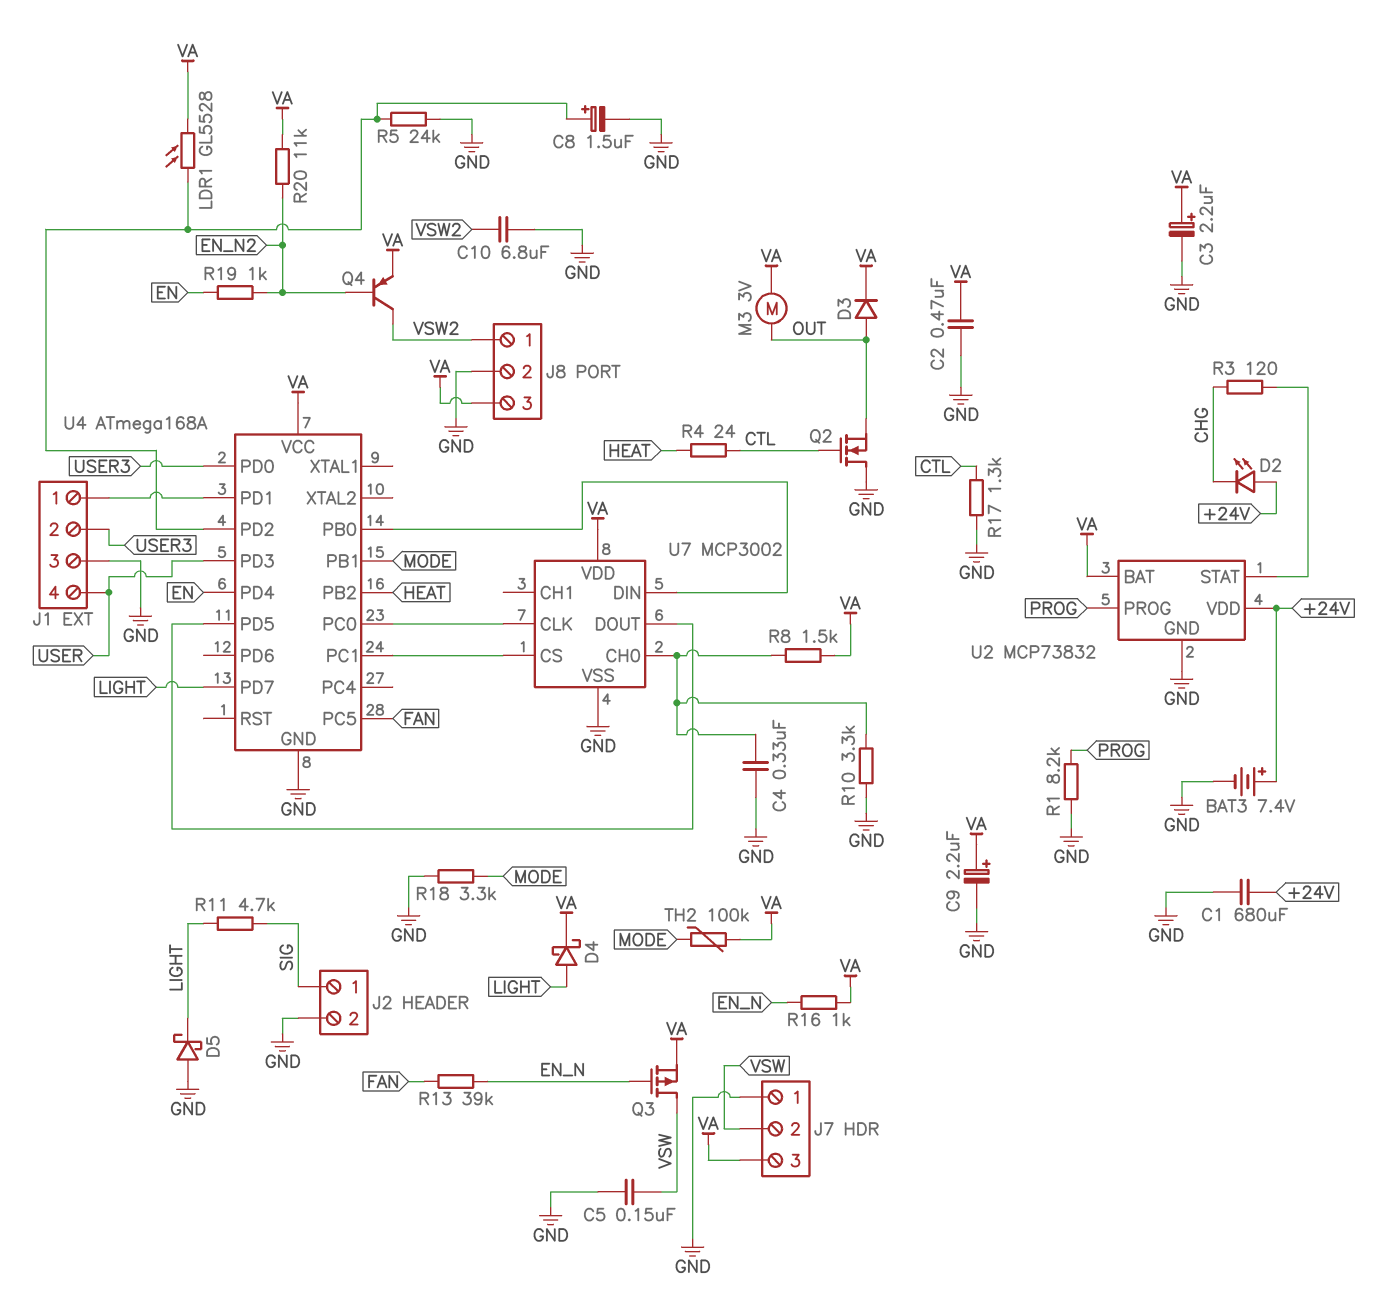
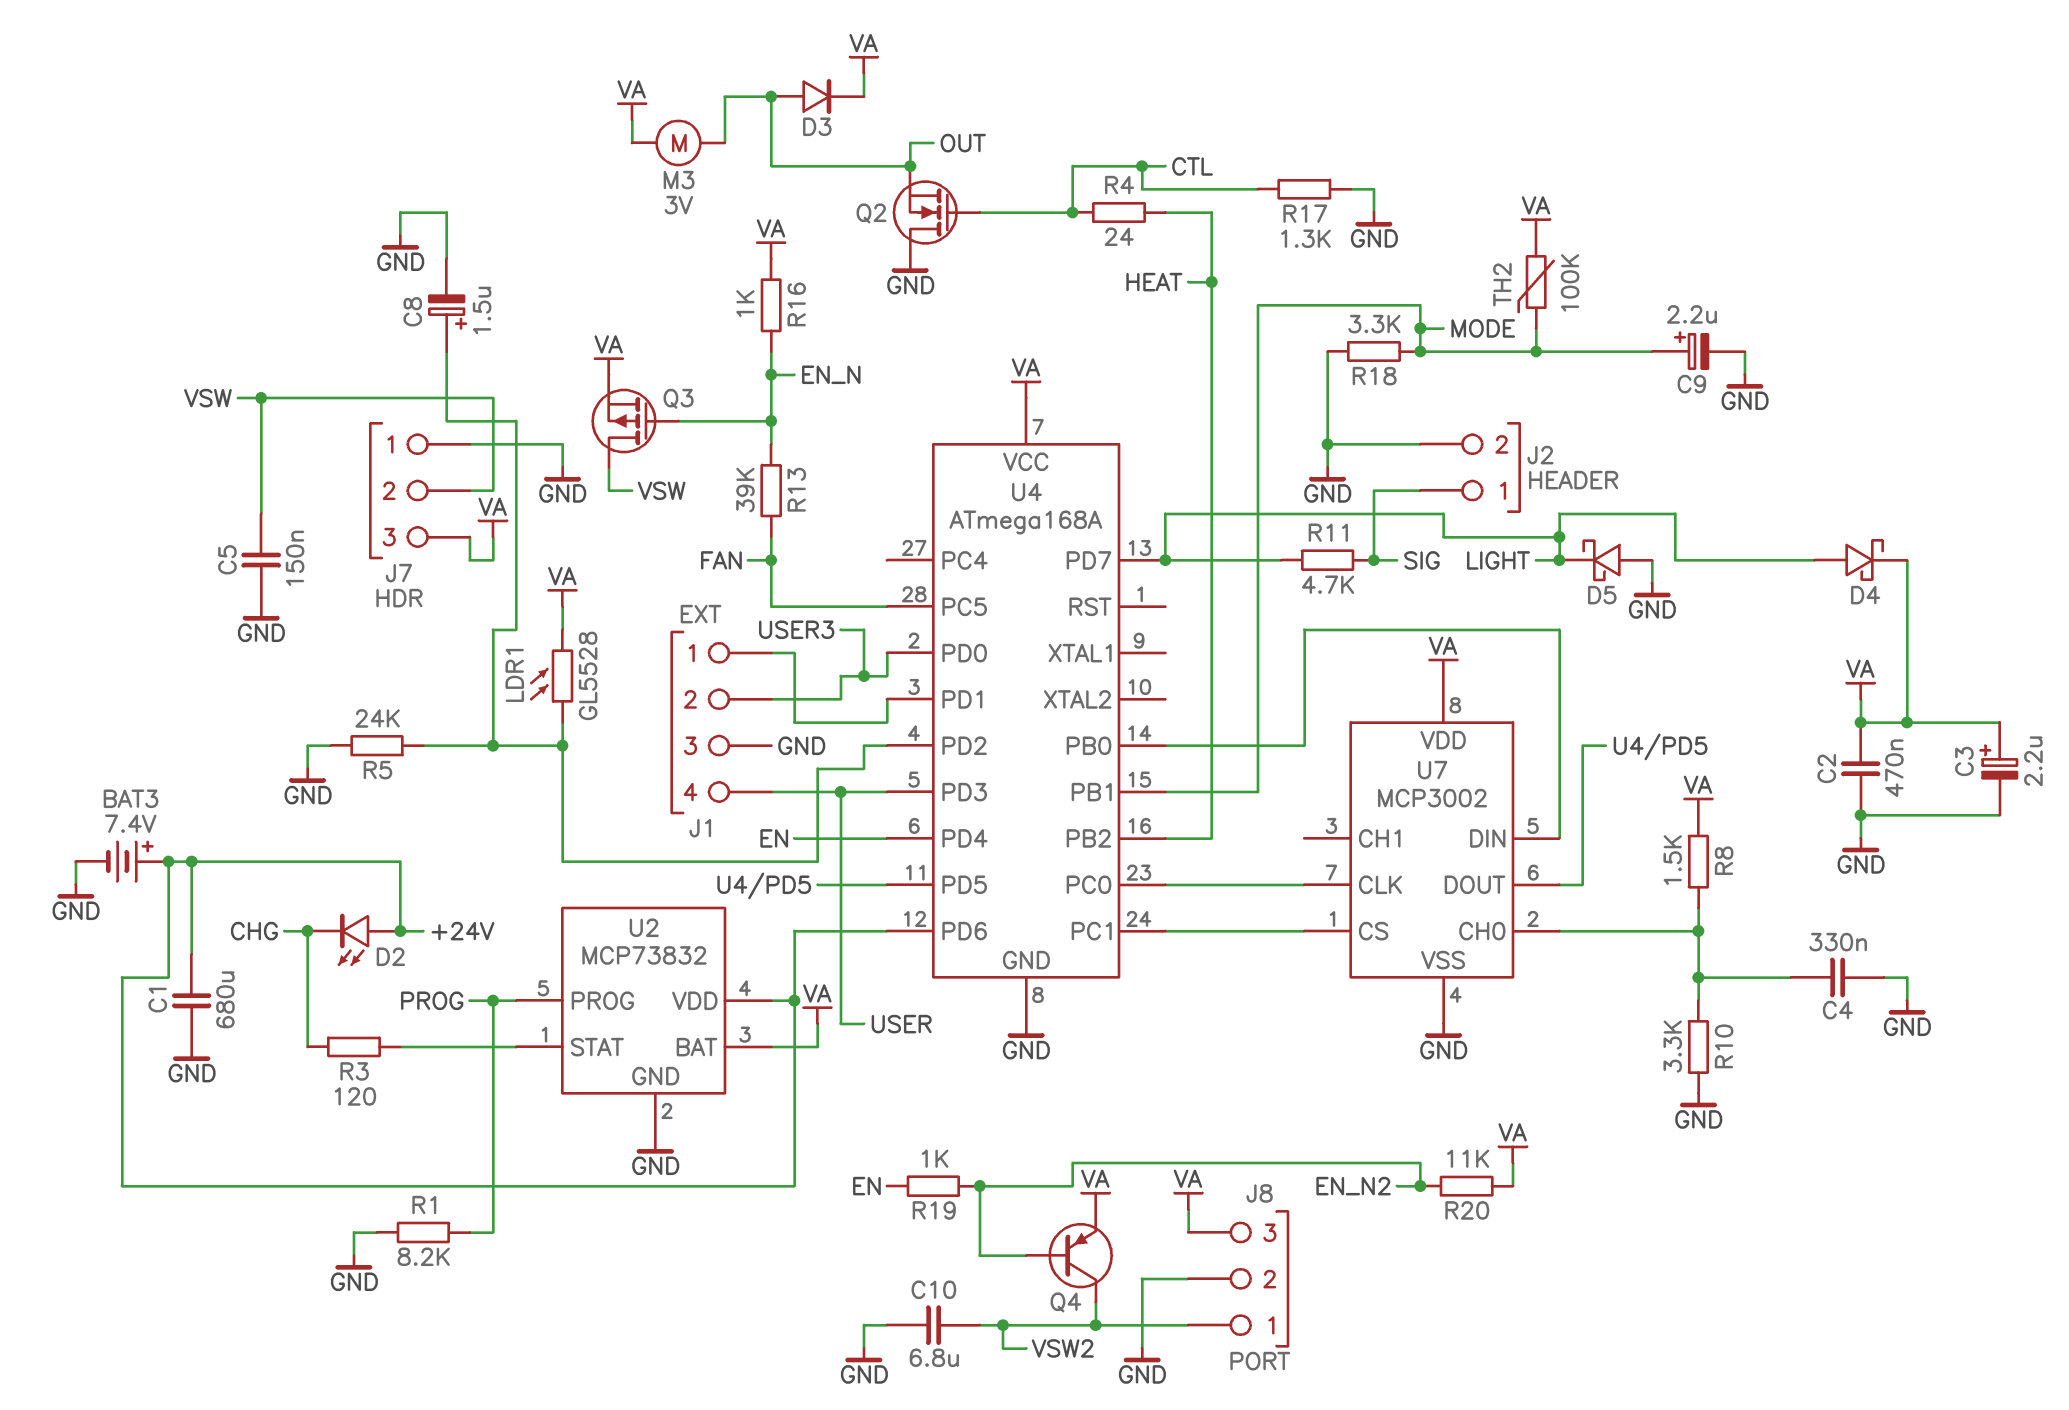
C9: 2.2uF (plus VA, minus GND) -> 2.2uF (plus MODE, minus GND)
U4 pin PD6: none -> +24V

